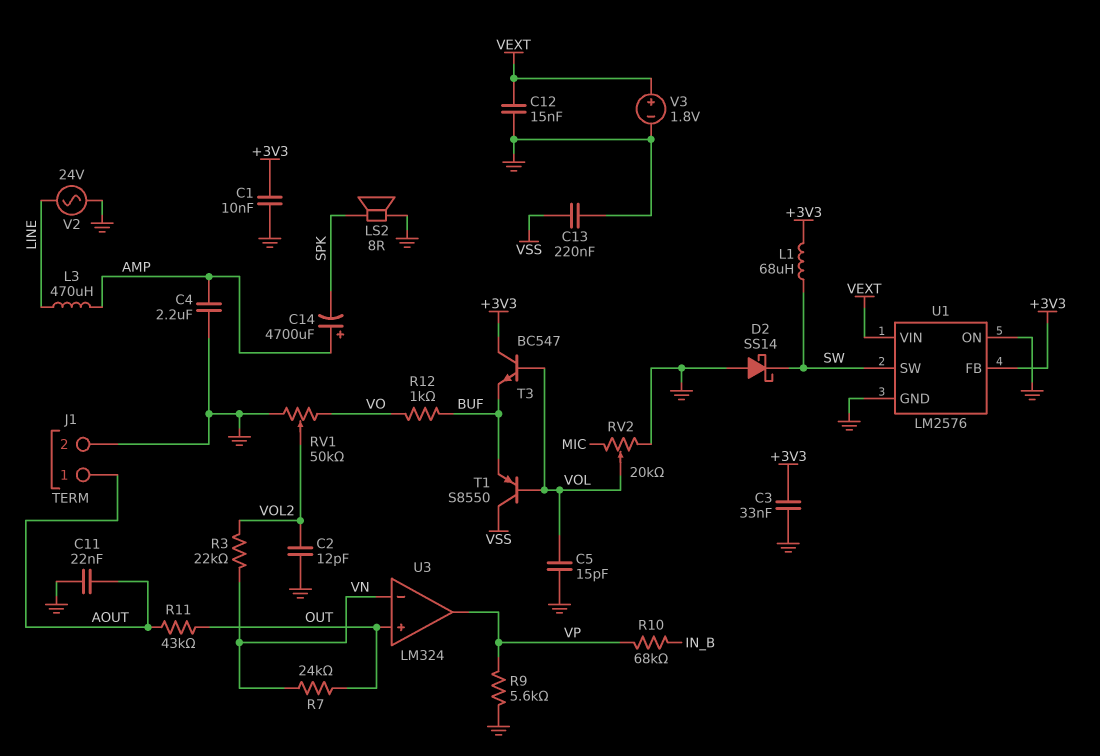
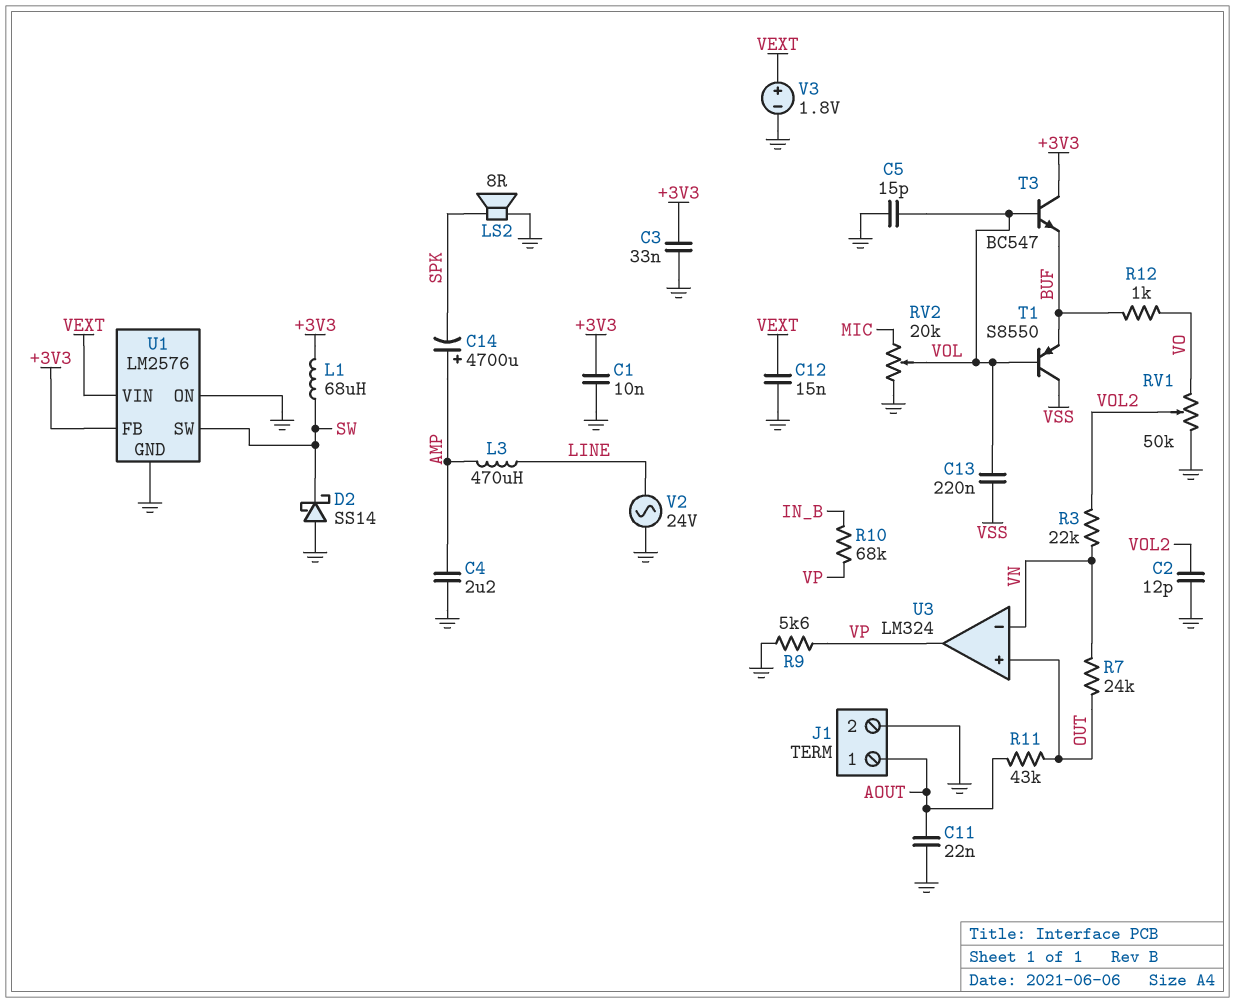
C13: 220nF (GND, VSS) -> 220nF (VOL, VSS)

